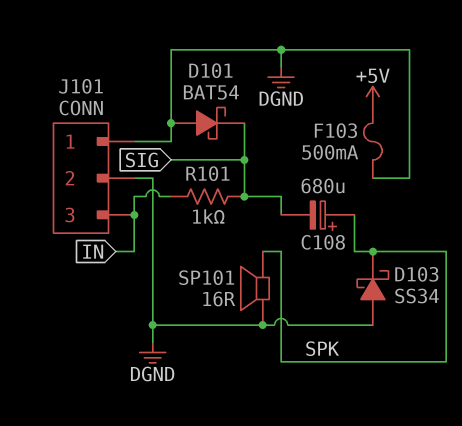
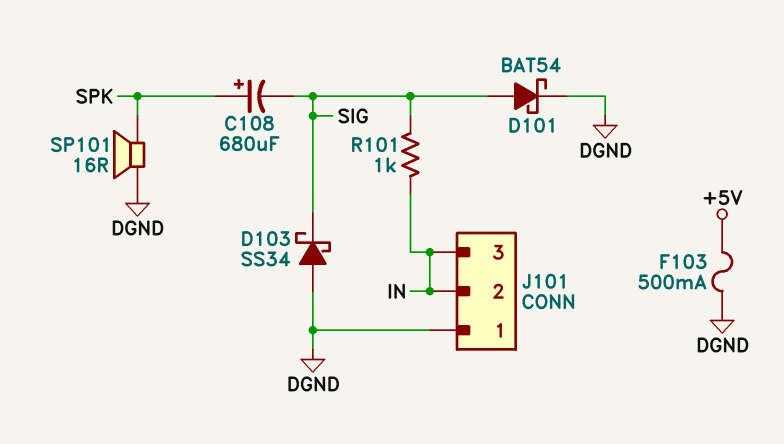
D101: schottky BAT54 (A DGND, K SIG) -> schottky BAT54 (A SIG, K DGND)
D103: schottky SS34 (A DGND, K SPK) -> schottky SS34 (A DGND, K SIG)
J101 pin 2: DGND -> IN

